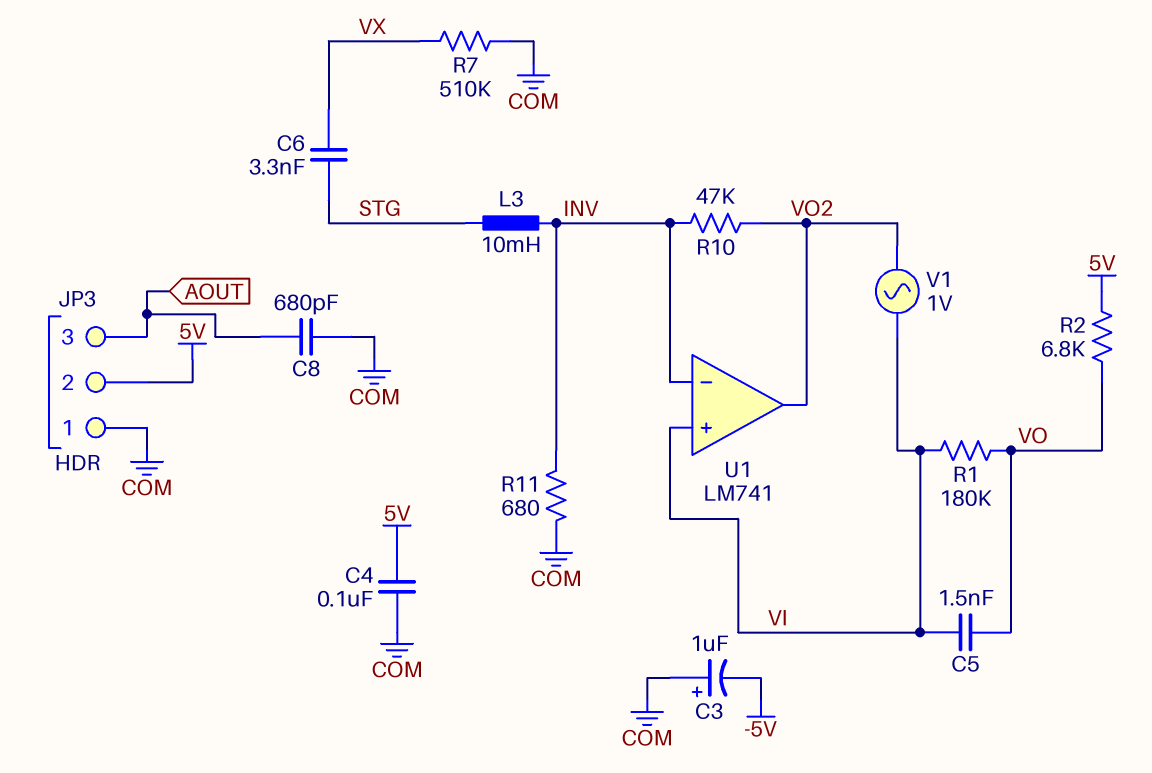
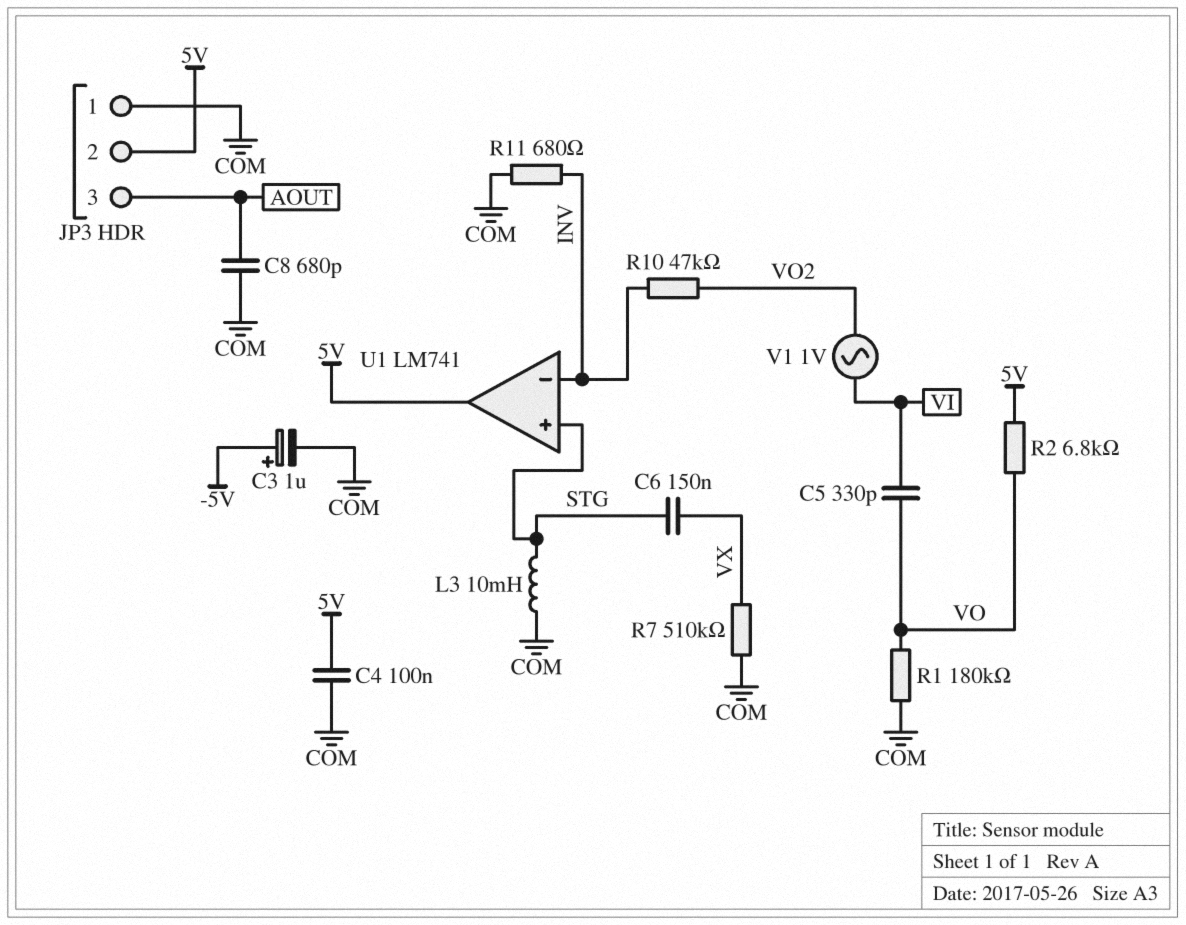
C3: 1uF (plus COM, minus -5V) -> 1uF (plus -5V, minus COM)
C5: 1.5nF (VI, VO) -> 330pF (VI, VO)
C6: 3.3nF (STG, VX) -> 150nF (STG, VX)
L3: 10mH (INV, STG) -> 10mH (COM, STG)
R1: 180k (VI, VO) -> 180k (COM, VO)
U1 pin in+: VI -> STG
U1 pin out: VO2 -> 5V

